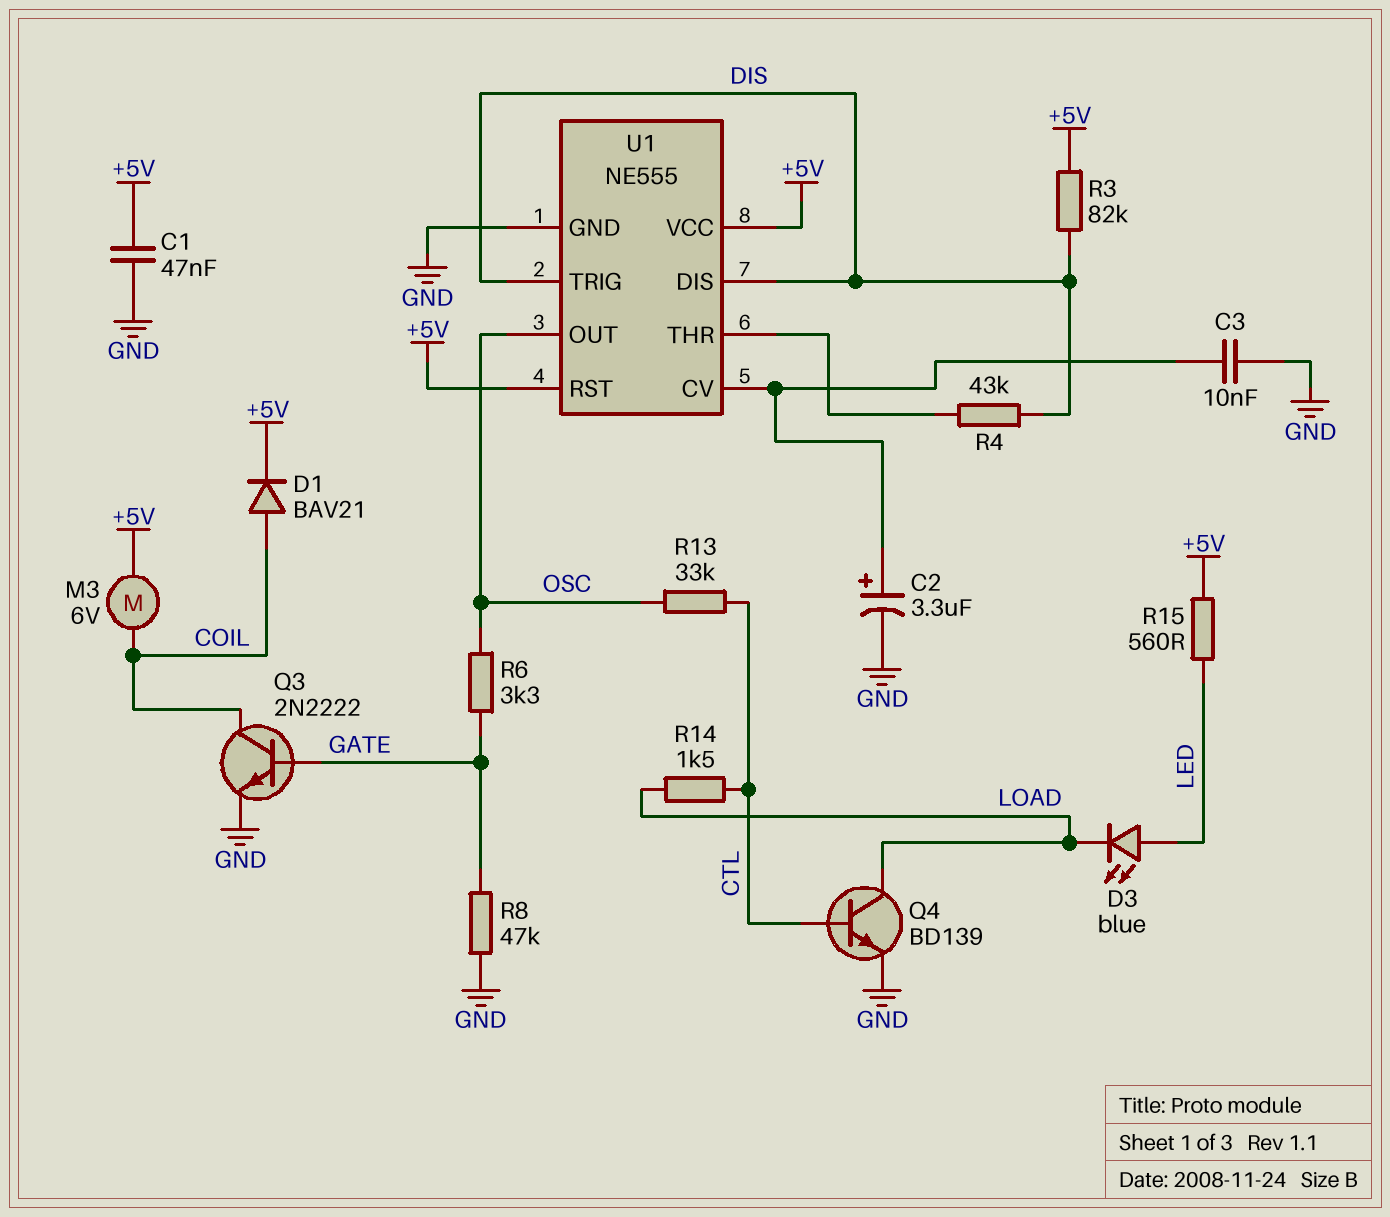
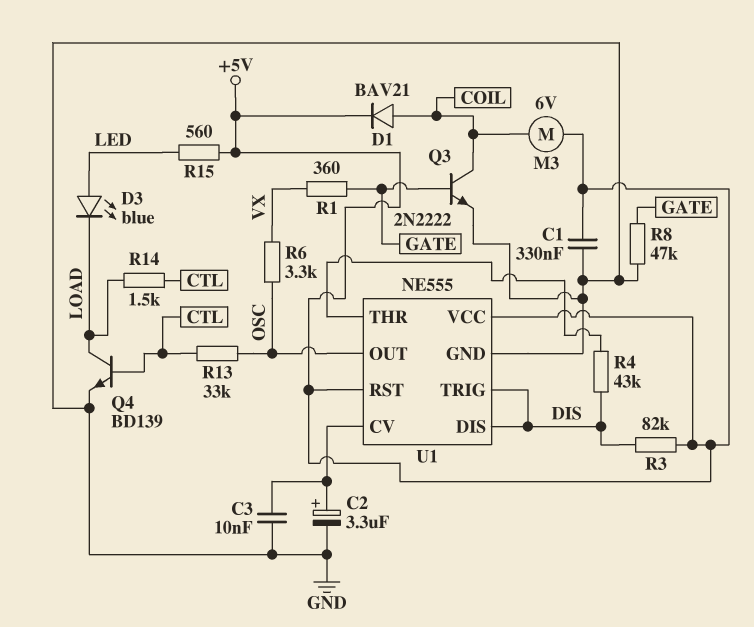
C1: 47nF (+5V, GND) -> 330nF (+5V, GND)
R1: none -> 360 (GATE, VX)
R6: 3.3k (GATE, OSC) -> 3.3k (OSC, VX)

